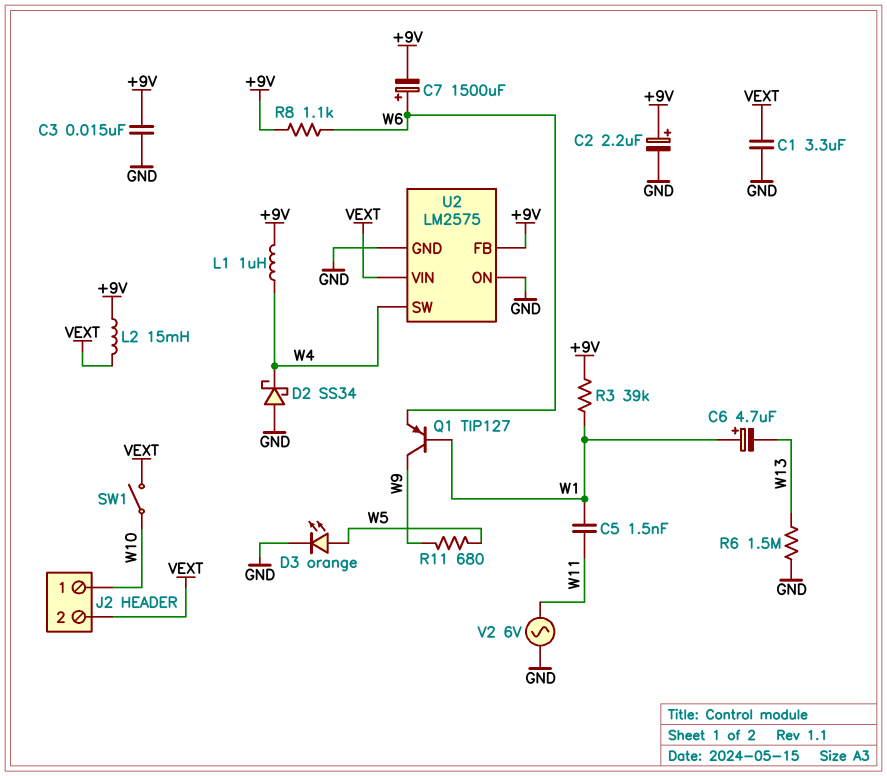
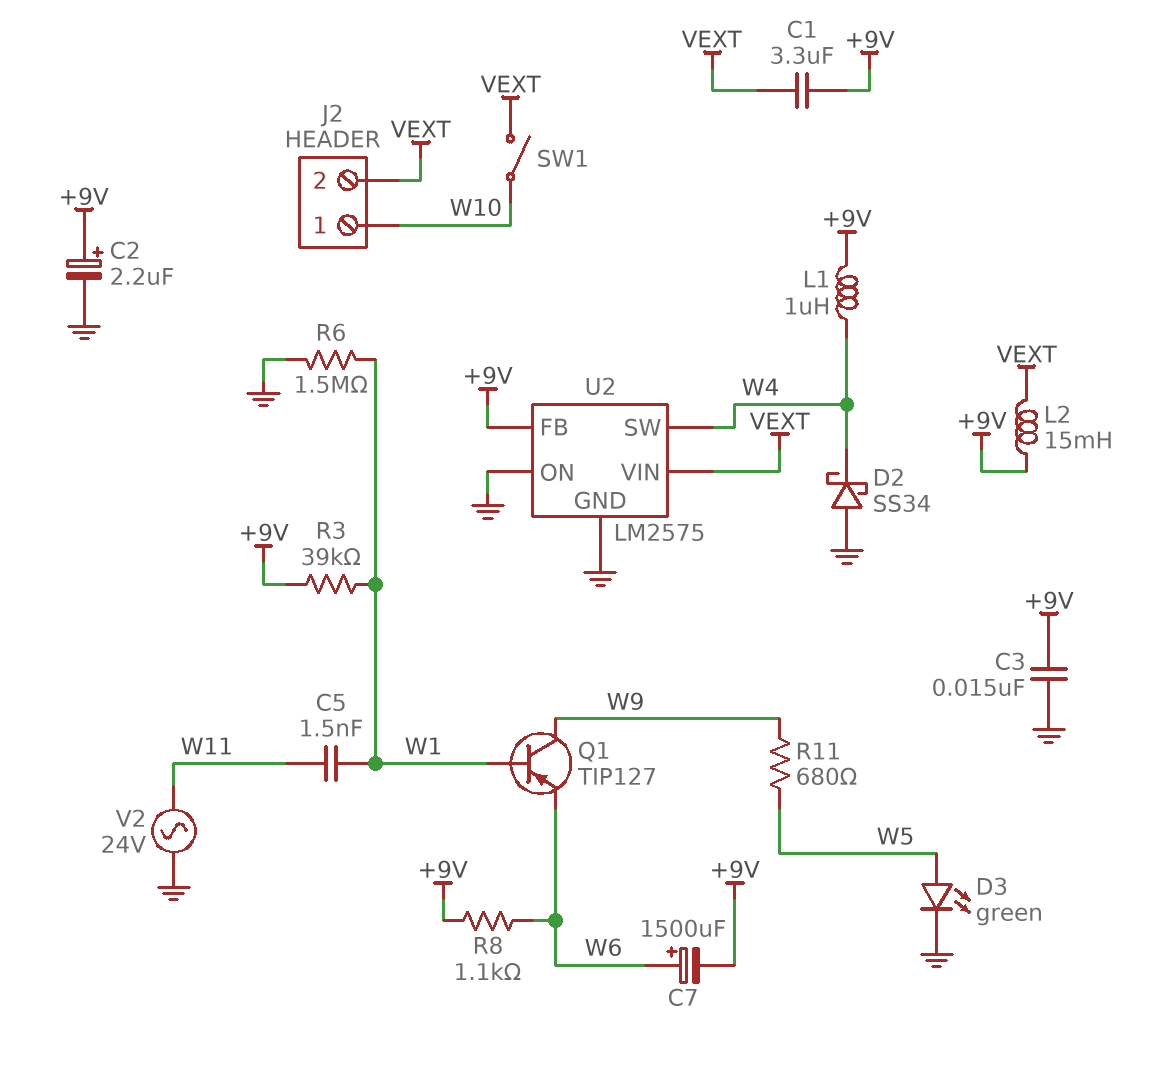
C1: 3.3uF (GND, VEXT) -> 3.3uF (+9V, VEXT)
C6: 4.7uF (plus W1, minus W13) -> none
D3: LED orange (A W5, K GND) -> LED green (A W5, K GND)
R6: 1.5M (GND, W13) -> 1.5M (GND, W1)
V2: AC 6V (GND, W11) -> AC 24V (GND, W11)

